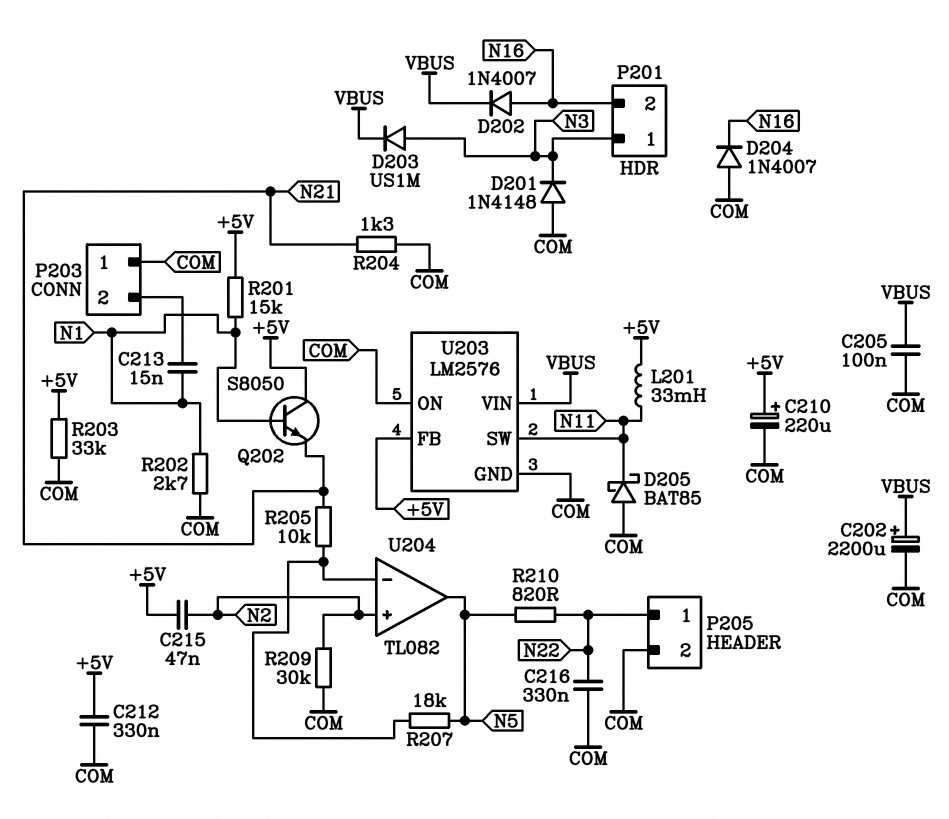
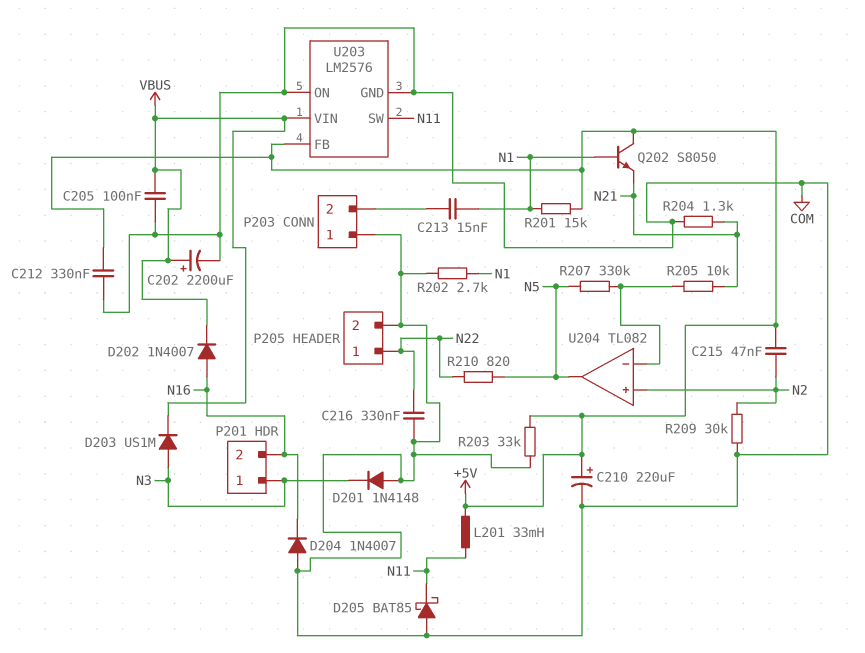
R207: 18k (N5, U204/in-) -> 330k (N5, U204/in-)

